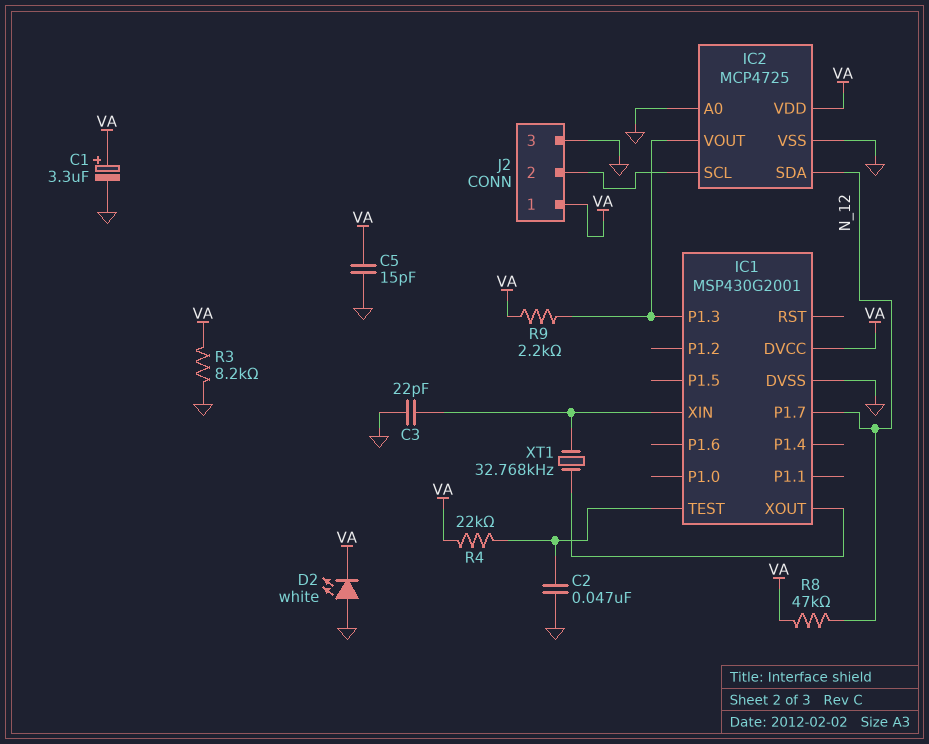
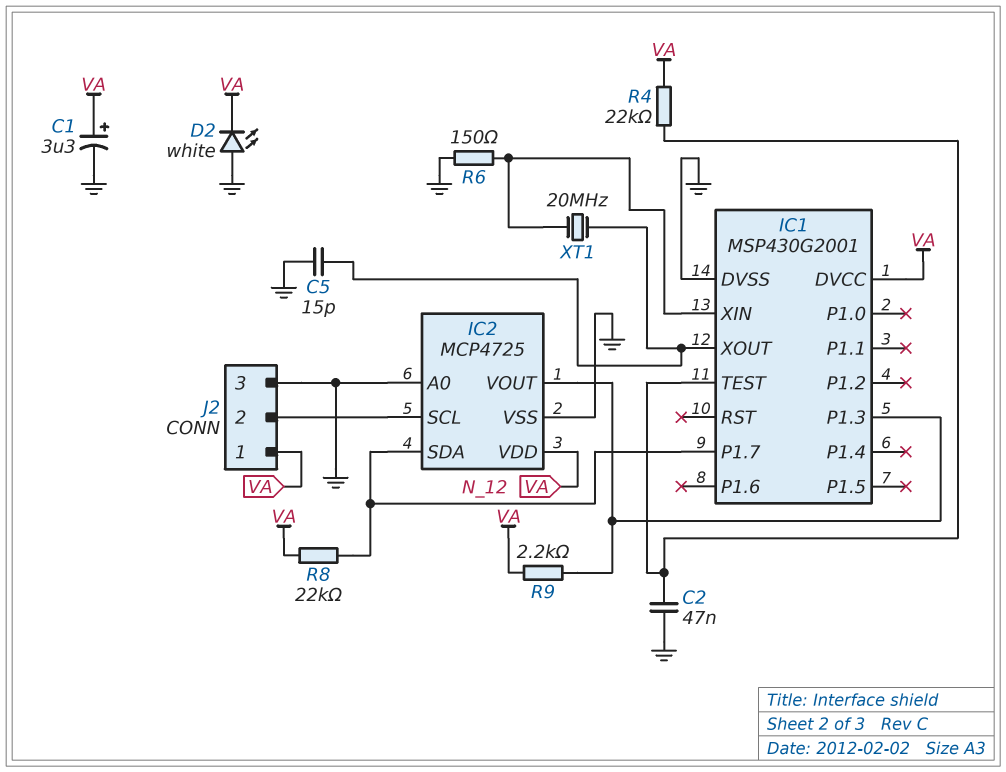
C3: 22pF (GND, IC1/XIN) -> none
C5: 15pF (GND, VA) -> 15pF (GND, IC1/XOUT)
R3: 8.2k (GND, VA) -> none
R6: none -> 150 (GND, IC1/XIN)
R8: 47k (N_12, VA) -> 22k (N_12, VA)
XT1: 32.768kHz (IC1/XIN, IC1/XOUT) -> 20MHz (IC1/XIN, IC1/XOUT)

